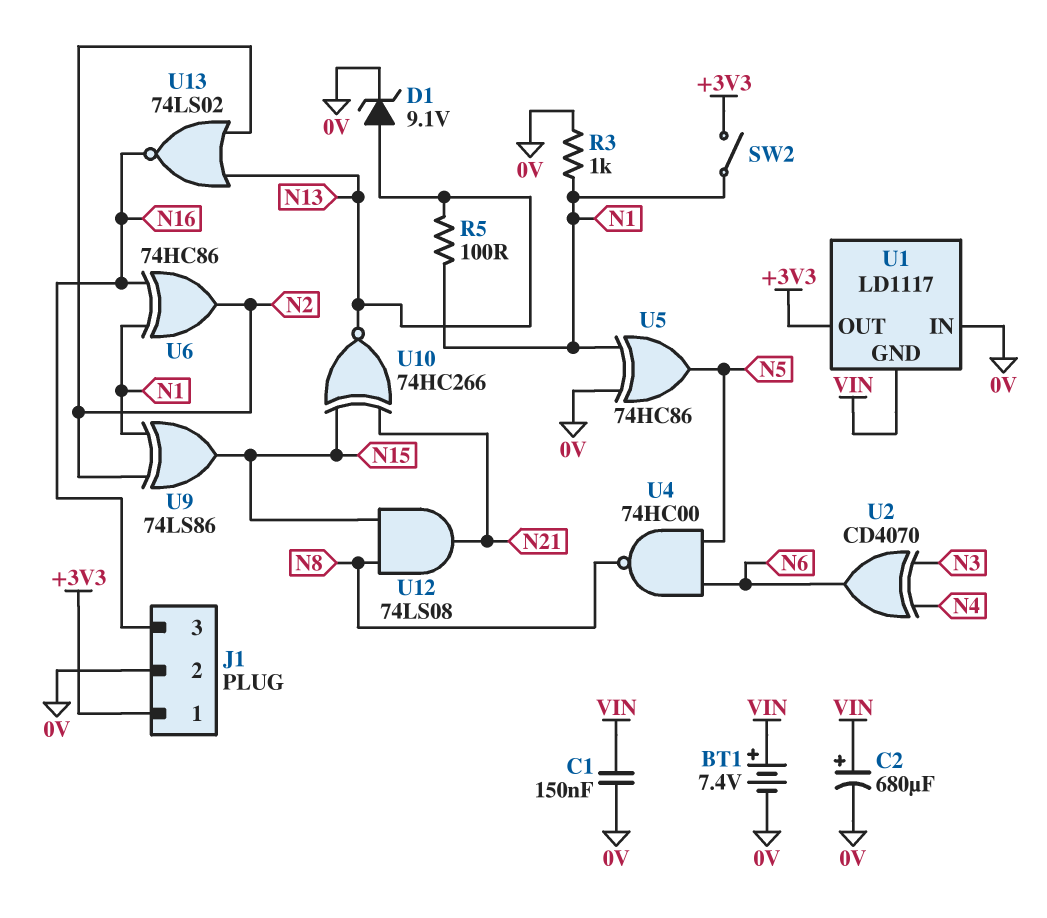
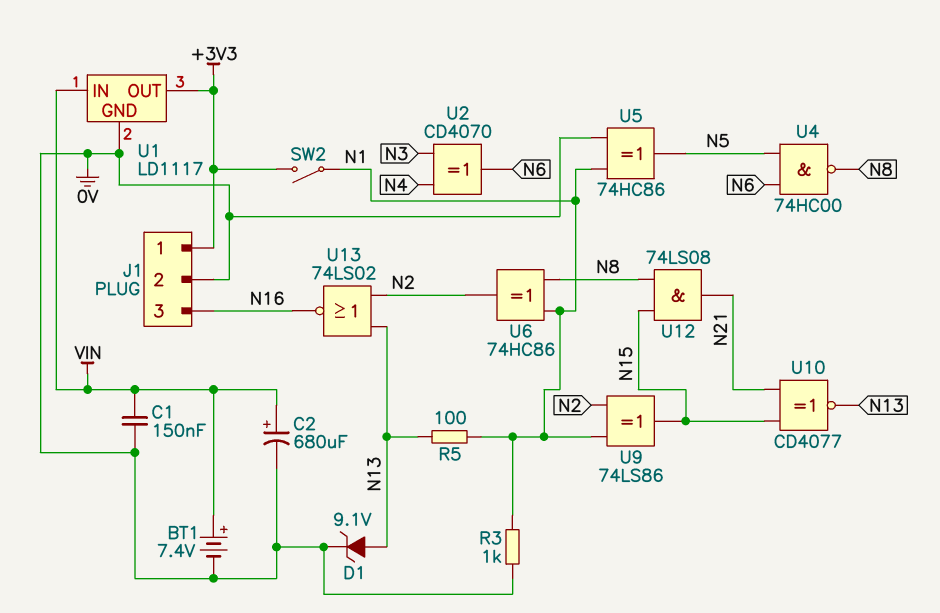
U1 pin GND: VIN -> 0V
U1 pin IN: 0V -> VIN
U6: XOR 74HC86 (in N1, in N16, out N2) -> XOR 74HC86 (in N1, in N8, out N2)
U10: XNOR 74HC266 (in N15, in N21, out N13) -> XNOR CD4077 (in N15, in N21, out N13)

